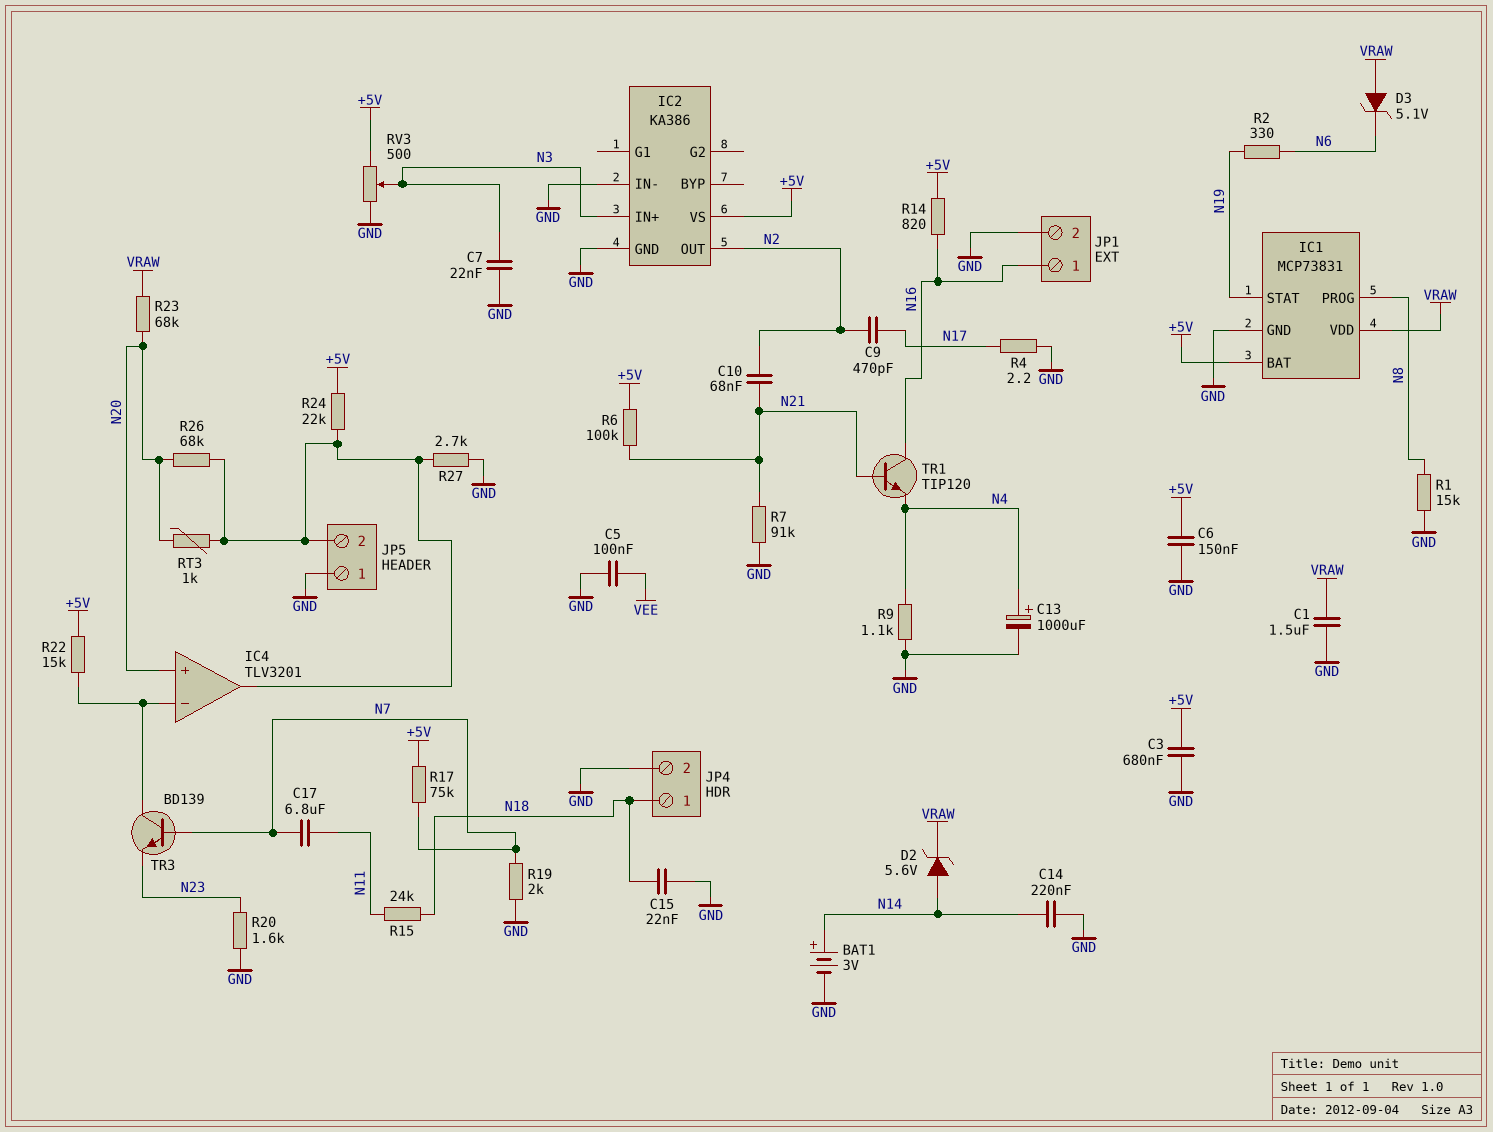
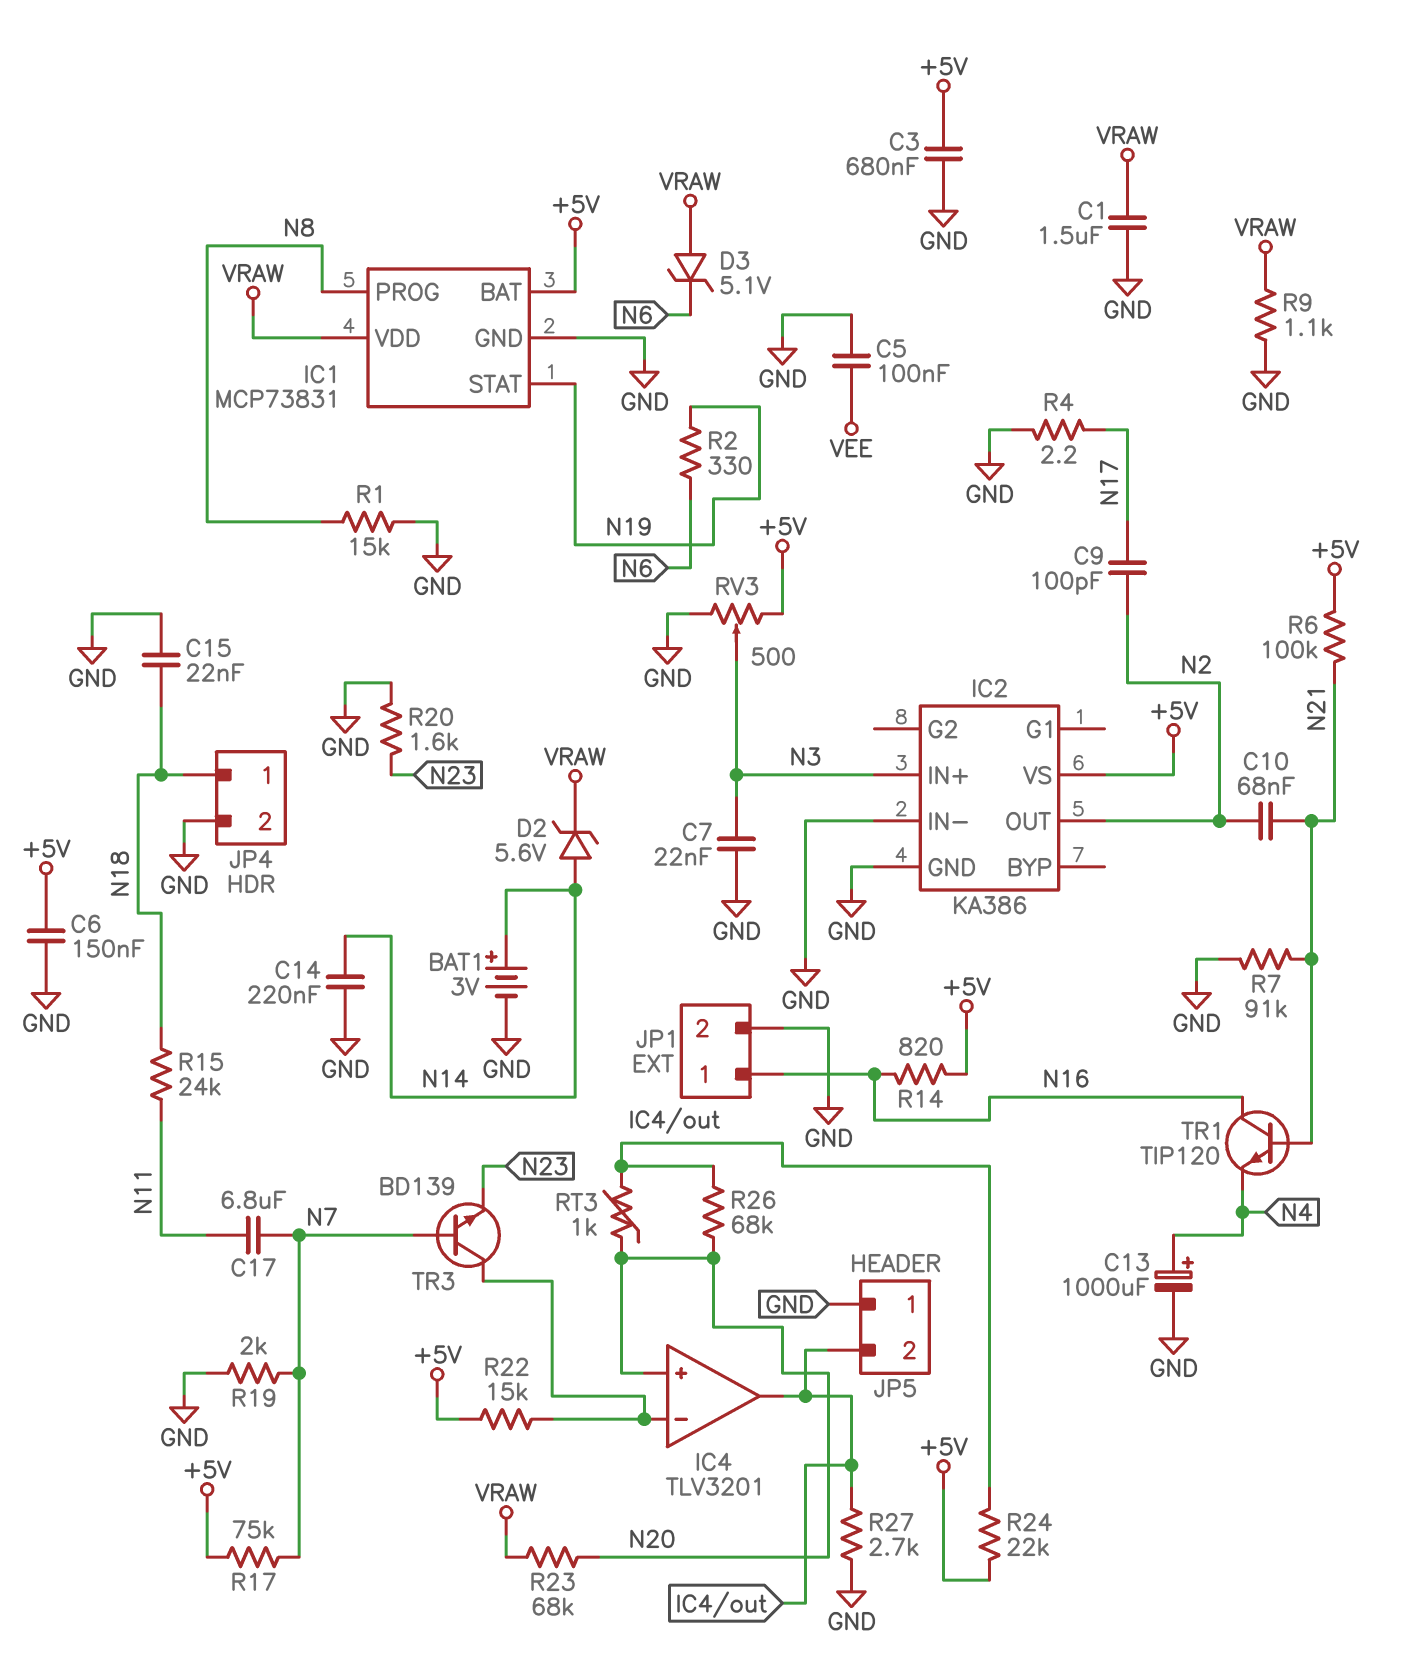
C9: 470pF (N2, N17) -> 100pF (N2, N17)
R9: 1.1k (GND, N4) -> 1.1k (GND, VRAW)

